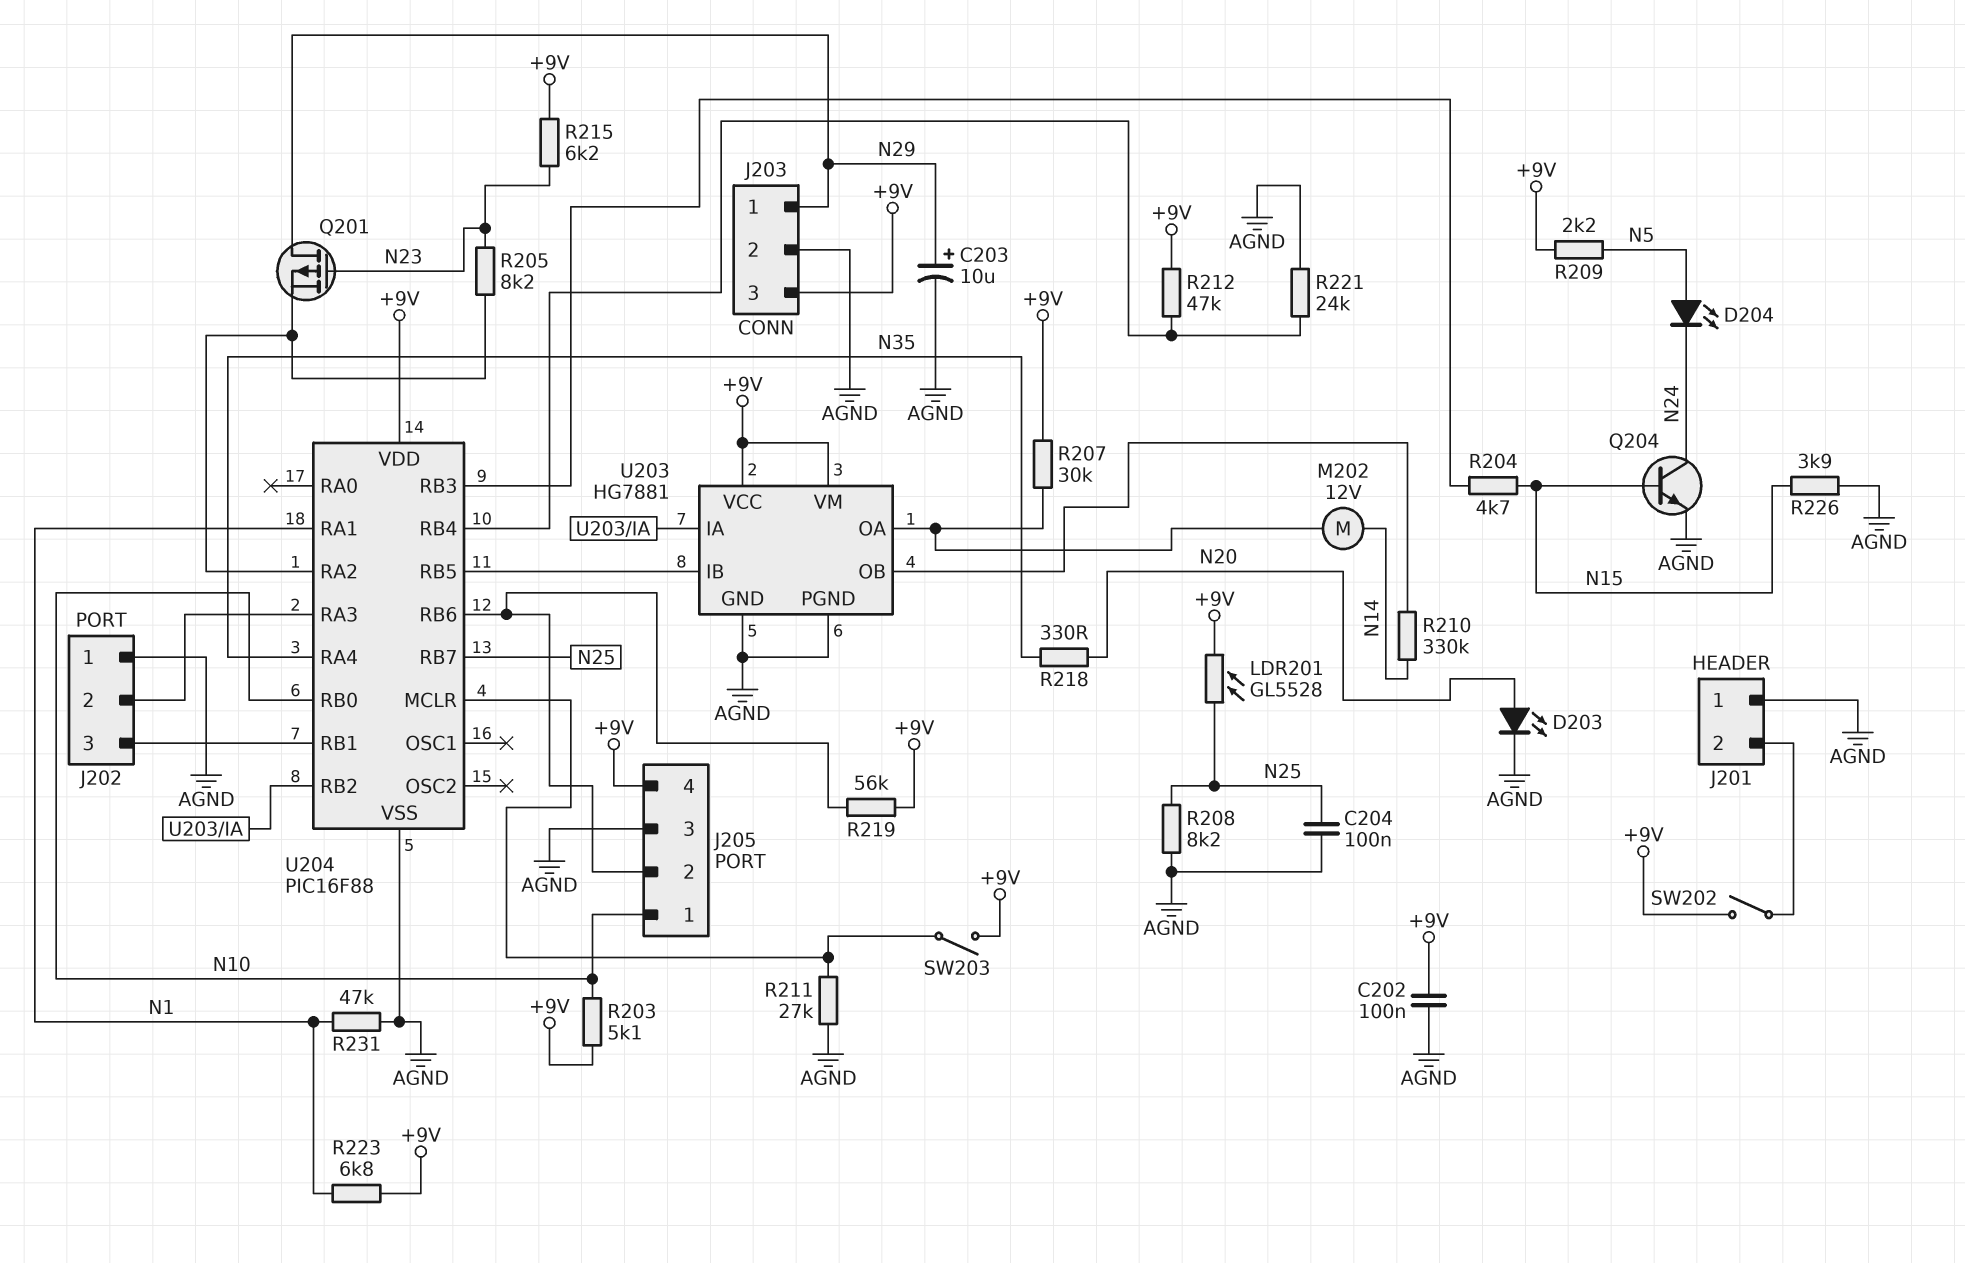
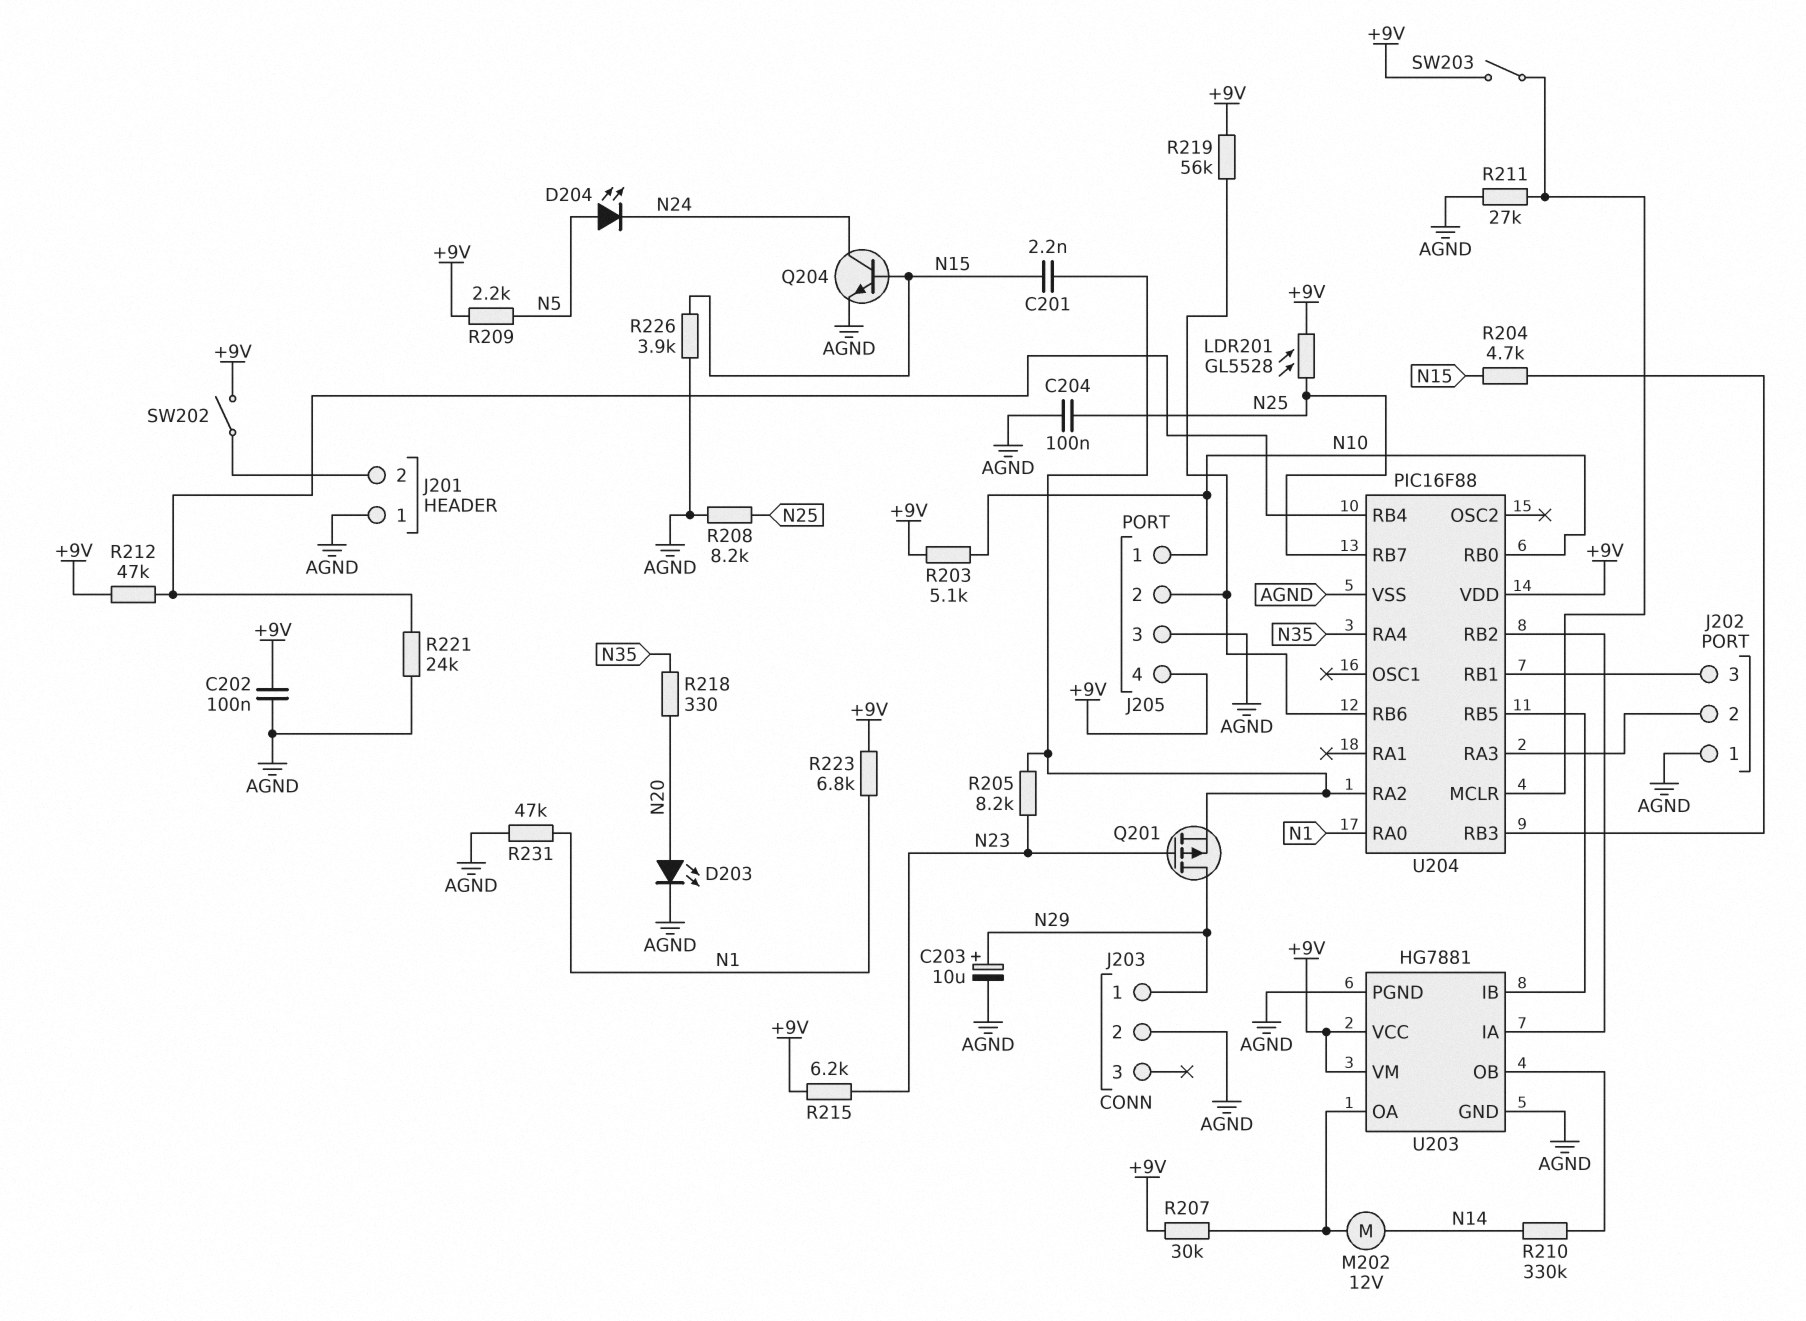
C201: none -> 2.2nF (N15, U204/RA2)
J203 pin 3: +9V -> none
U204 pin RA0: none -> N1
U204 pin RA1: N1 -> none

